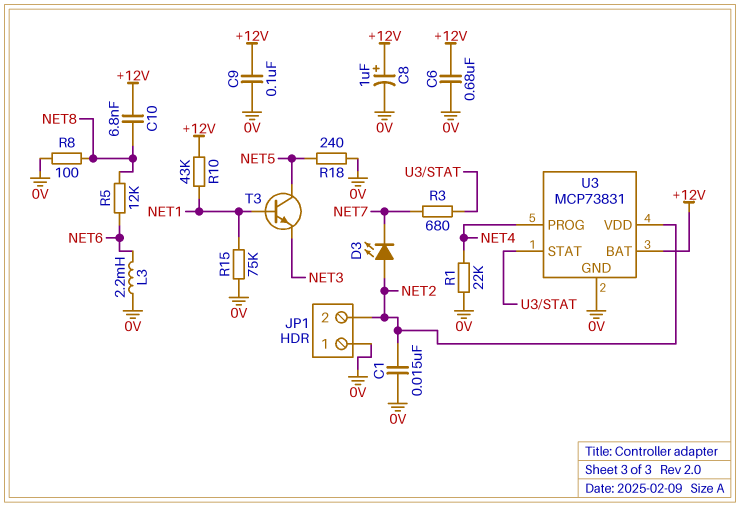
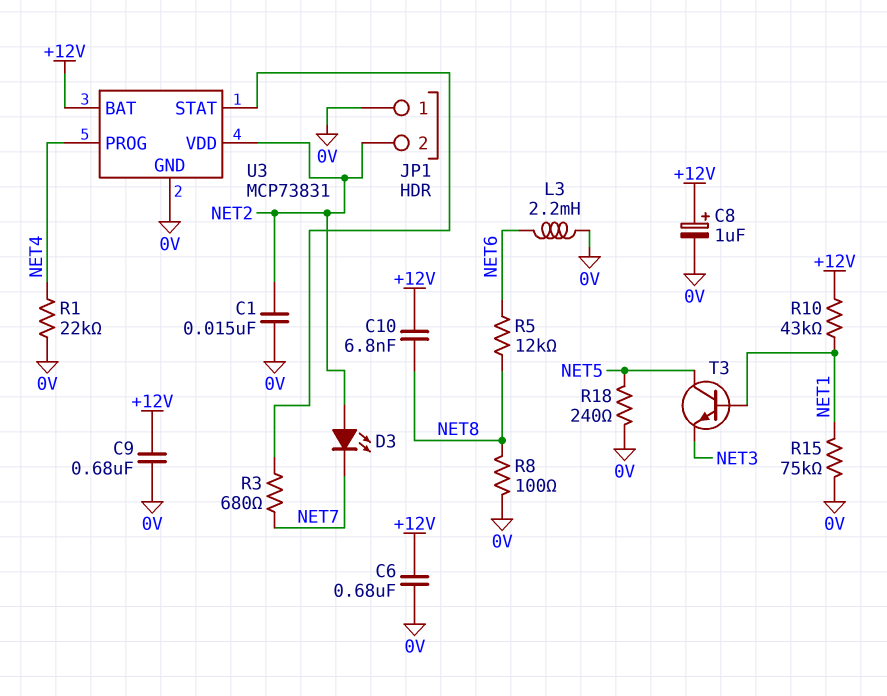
C9: 100nF (+12V, 0V) -> 680nF (+12V, 0V)

